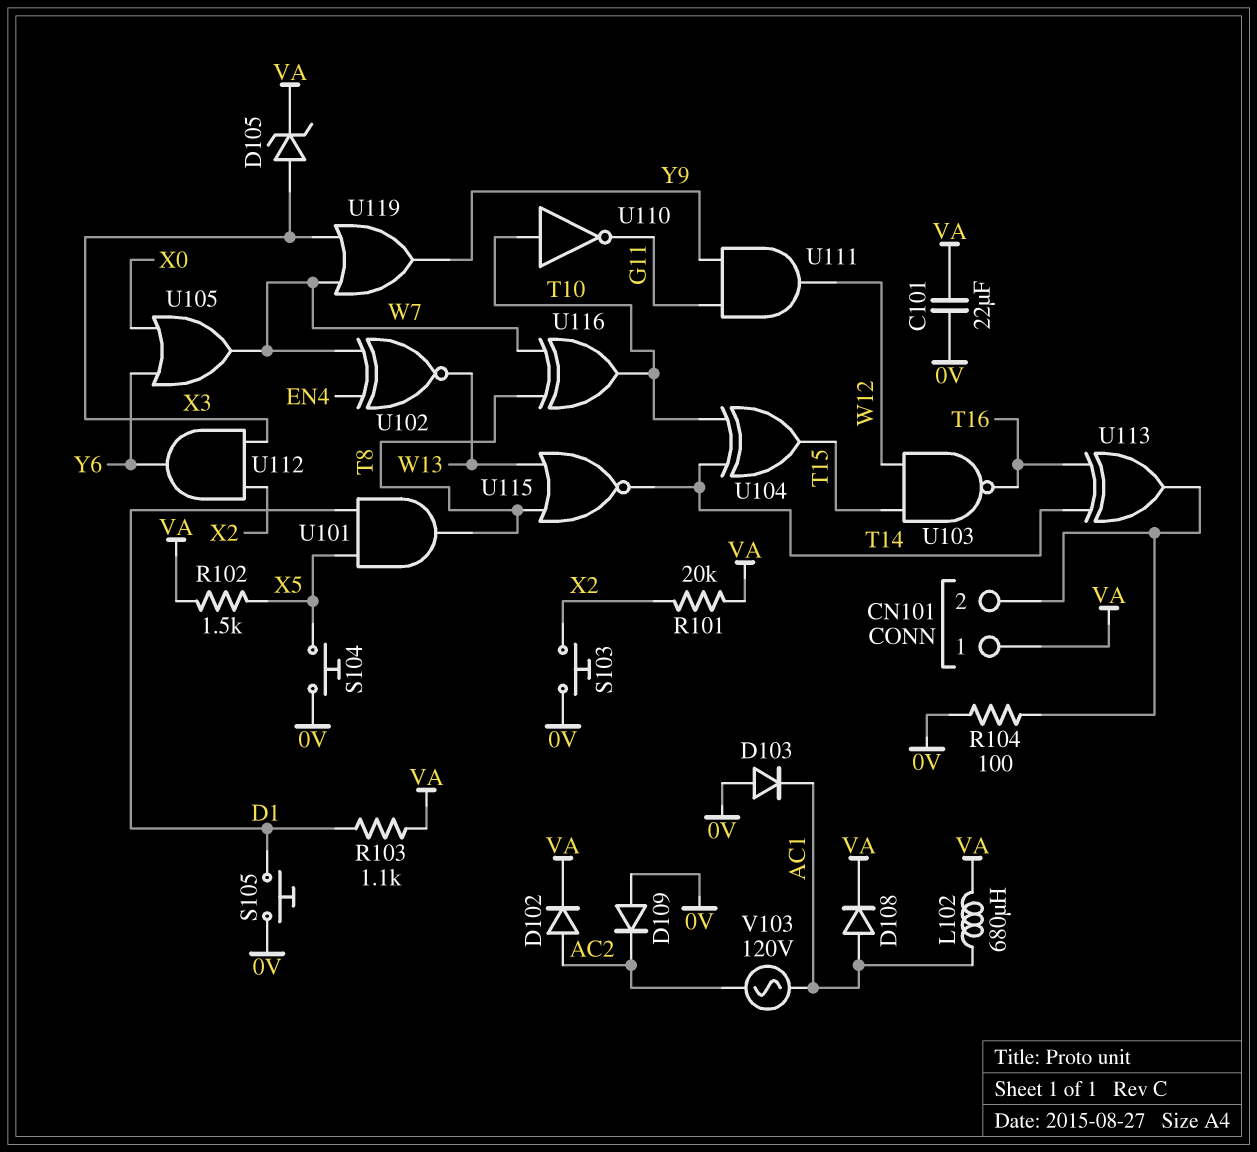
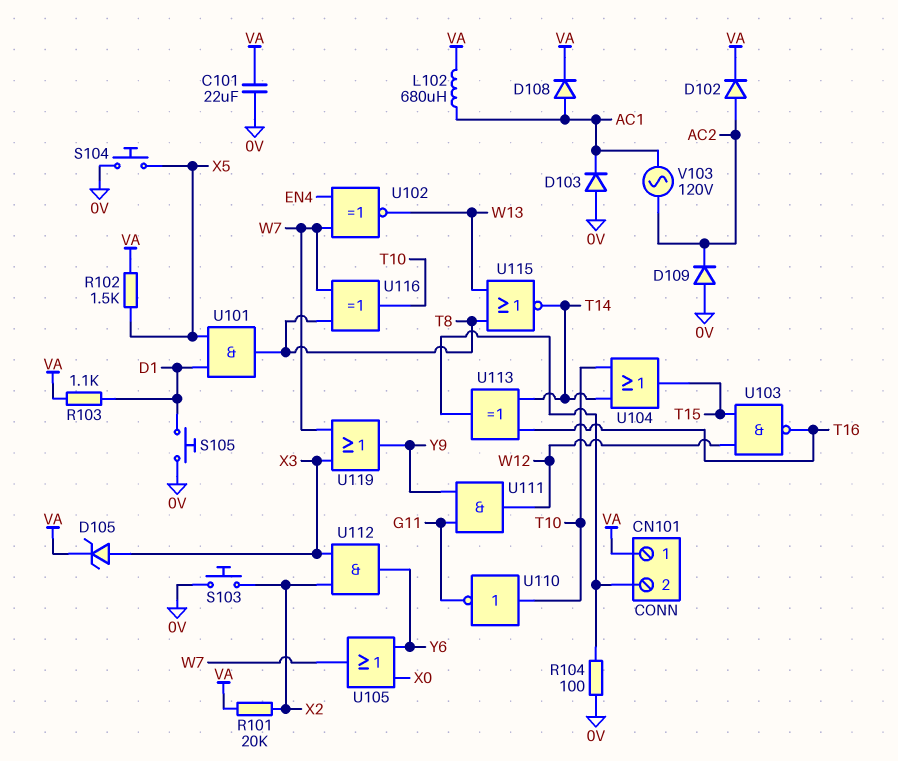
U104: XOR (in T10, in T14, out T15) -> OR (in T10, in T14, out T15)

